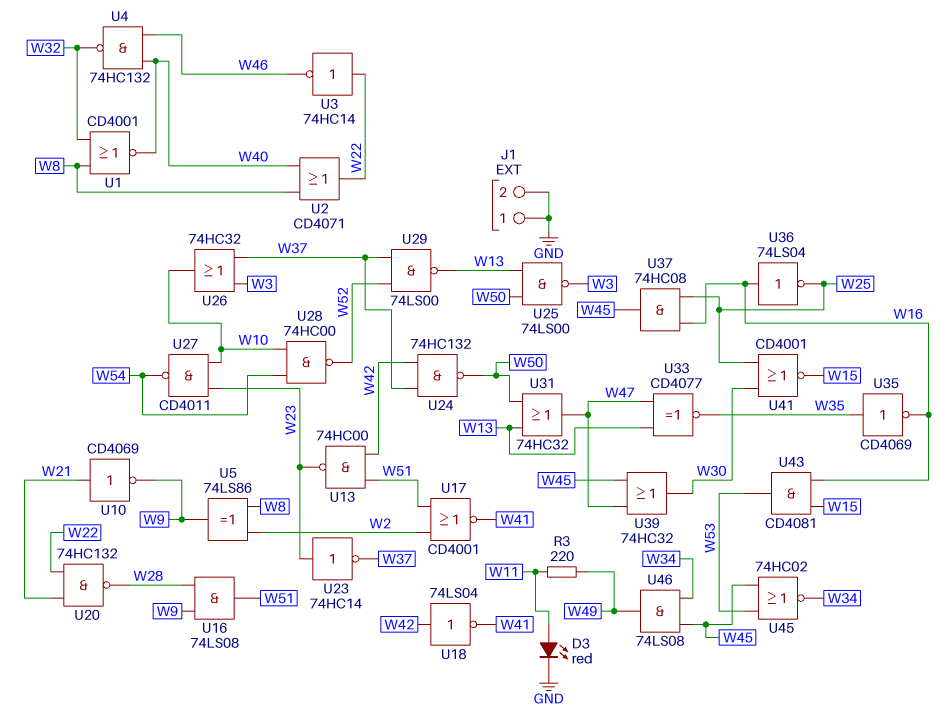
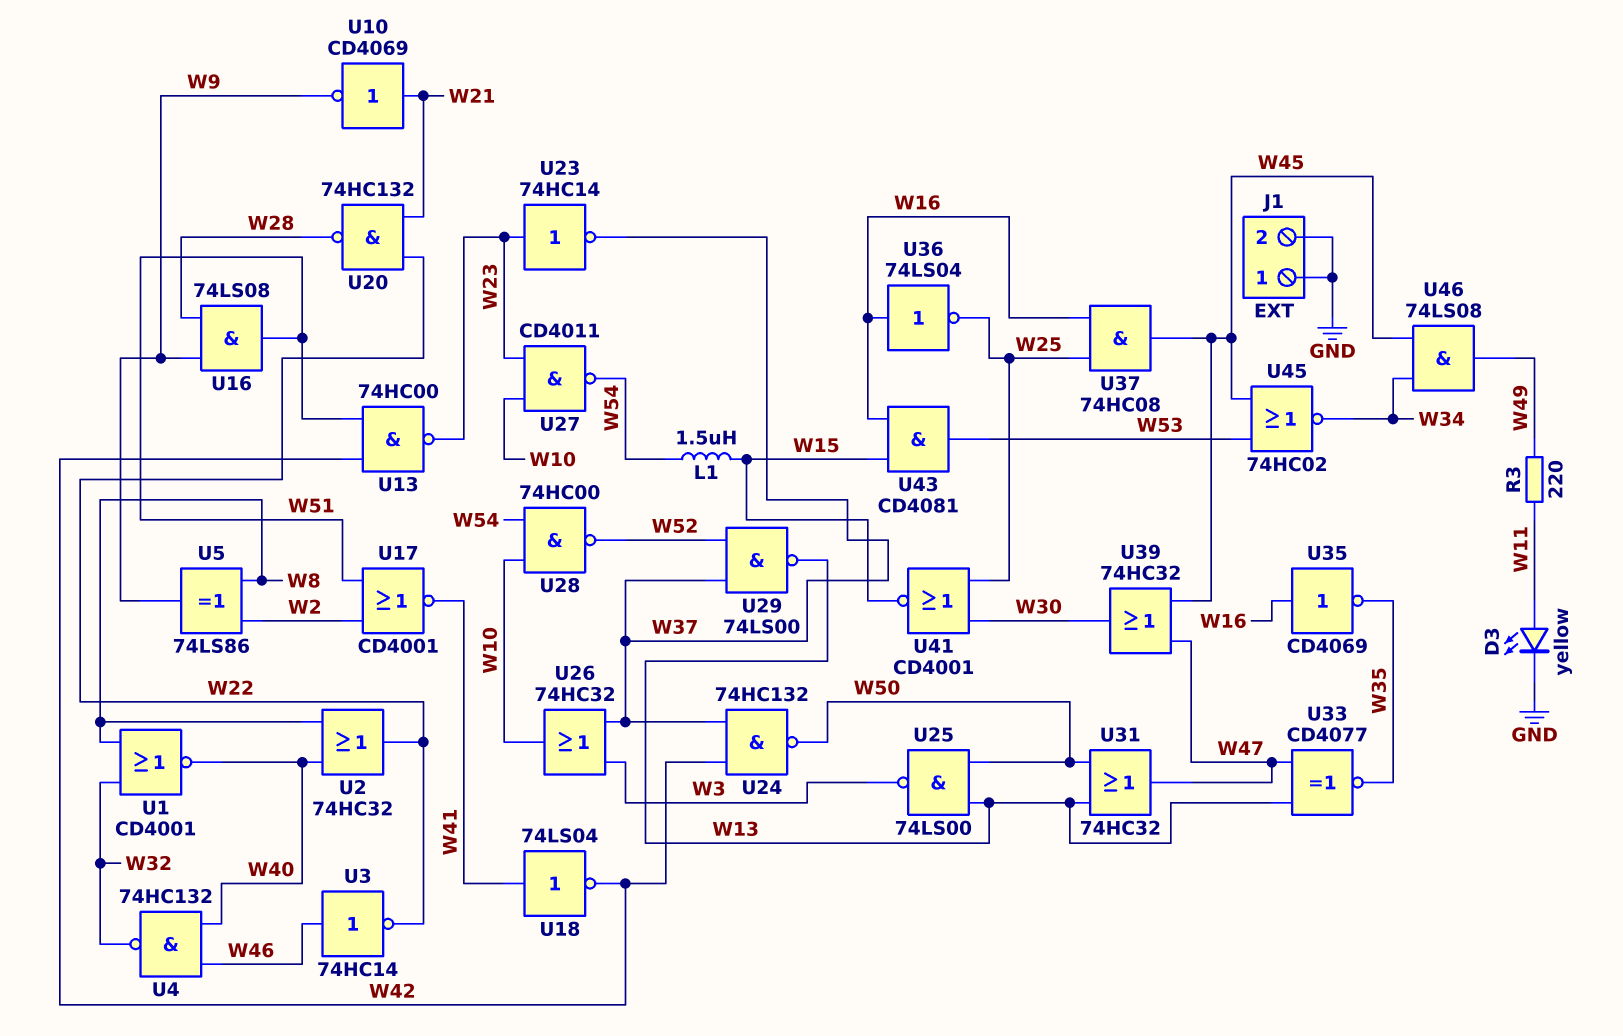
D3: LED red (A W11, K GND) -> LED yellow (A W11, K GND)
L1: none -> 1.5uH (W15, W54)
U2: OR CD4071 (in W8, in W40, out W22) -> OR 74HC32 (in W8, in W40, out W22)
U3: NOT 74HC14 (in W22, out W46) -> NOT 74HC14 (in W46, out W22)
U18: NOT 74LS04 (in W42, out W41) -> NOT 74LS04 (in W41, out W42)
U35: NOT CD4069 (in W35, out W16) -> NOT CD4069 (in W16, out W35)

